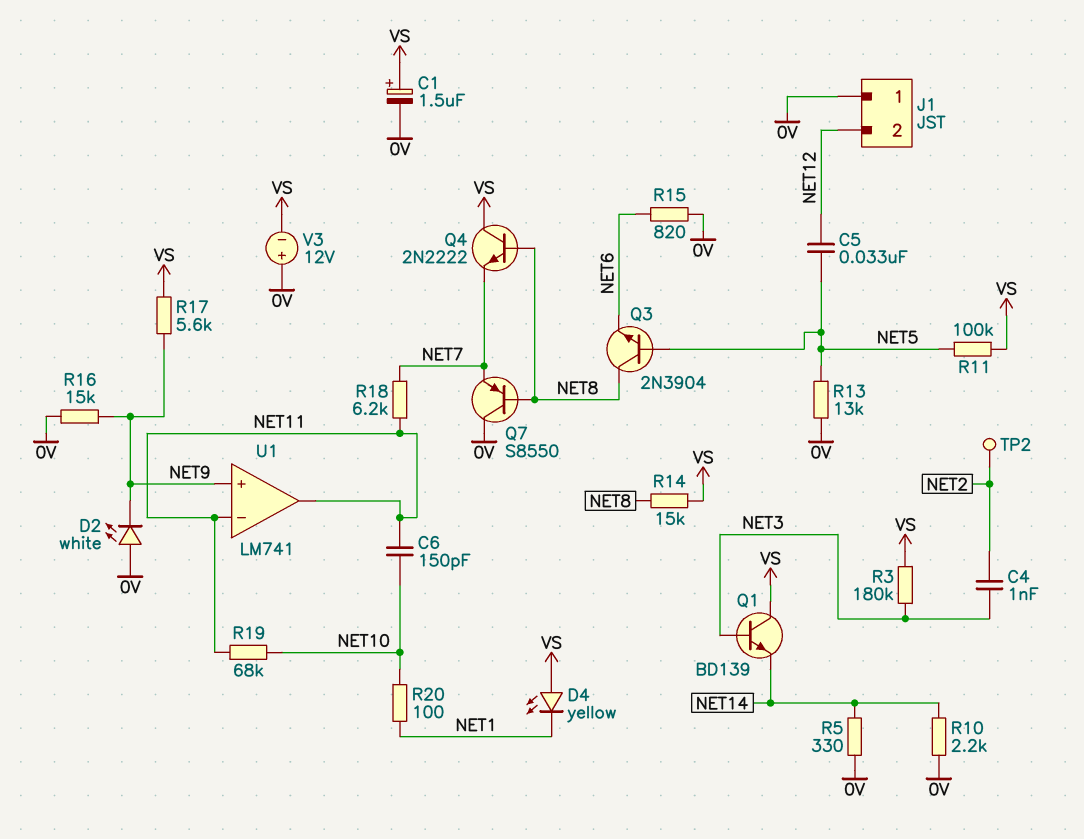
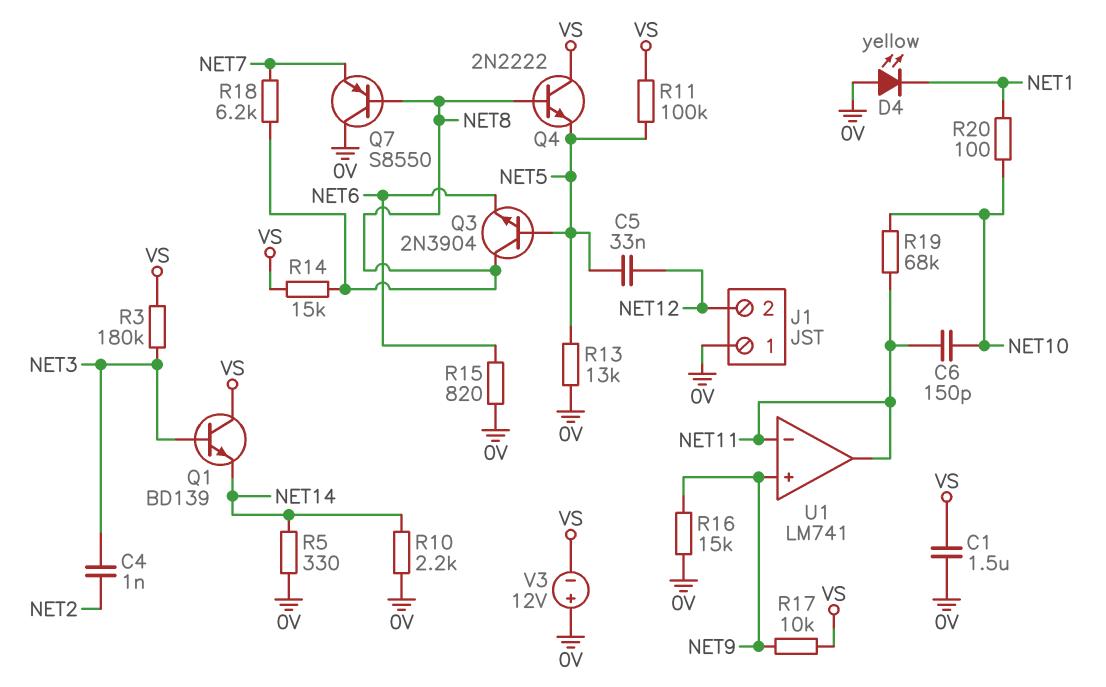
C1: 1.5uF (plus VS, minus 0V) -> 1.5uF (0V, VS)
D2: LED white (A 0V, K NET9) -> none
D4: LED yellow (A VS, K NET1) -> LED yellow (A 0V, K NET1)
Q4: NPN 2N2222 (B NET8, C VS, E NET7) -> NPN 2N2222 (B NET8, C VS, E NET5)
R17: 5.6k (NET9, VS) -> 10k (NET9, VS)
R18: 6.2k (NET7, NET11) -> 6.2k (NET7, NET8)
TP2: test point (NET2) -> none

